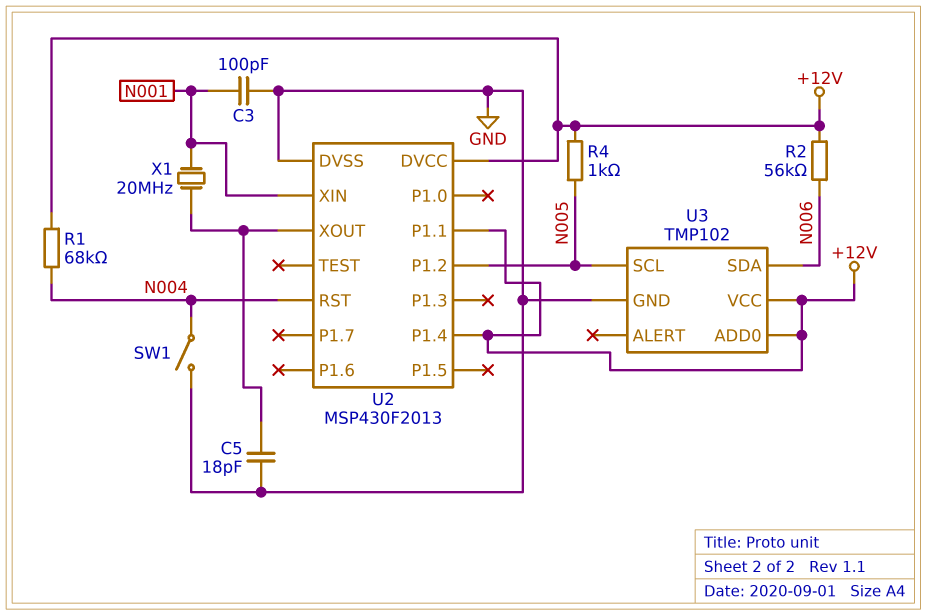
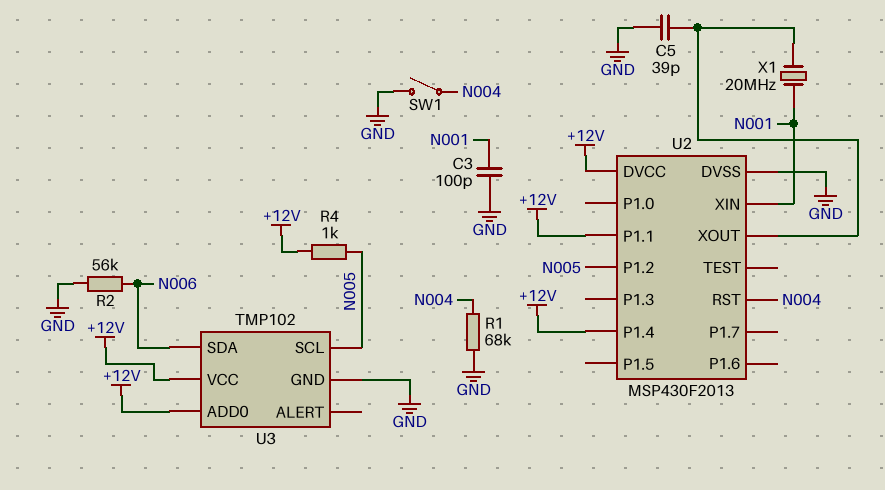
C5: 18pF (GND, U2/XOUT) -> 39pF (GND, U2/XOUT)
R1: 68k (+12V, N004) -> 68k (GND, N004)
R2: 56k (+12V, N006) -> 56k (GND, N006)

